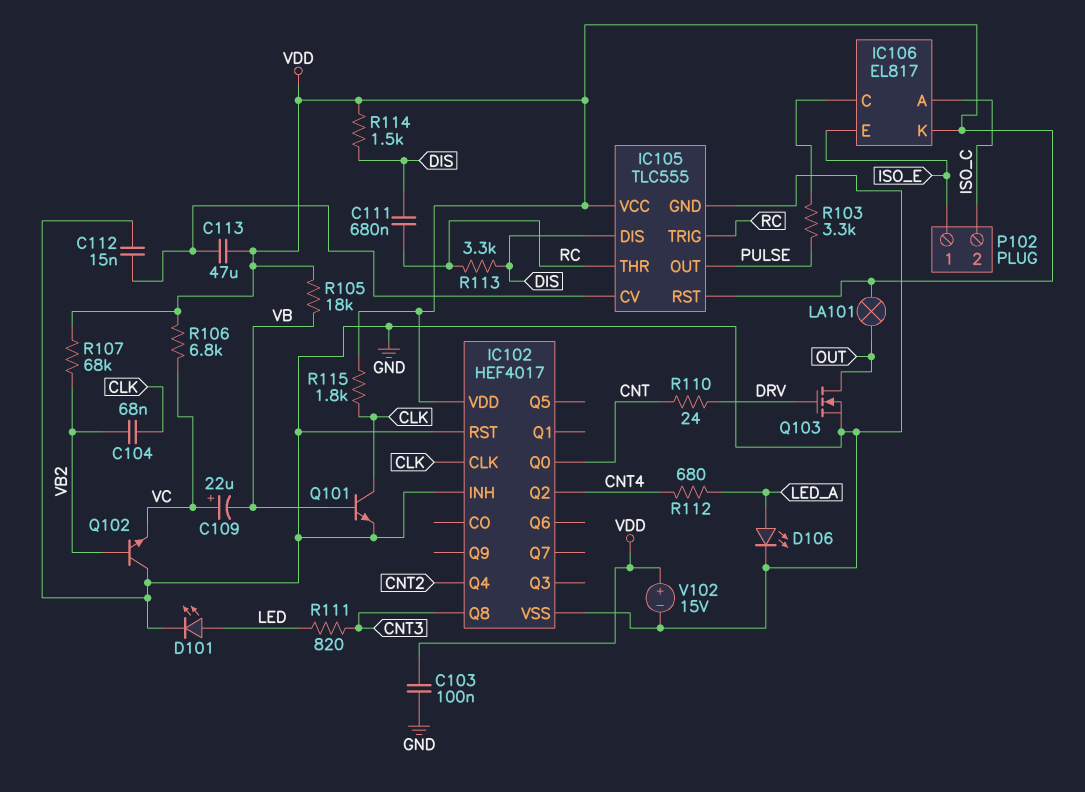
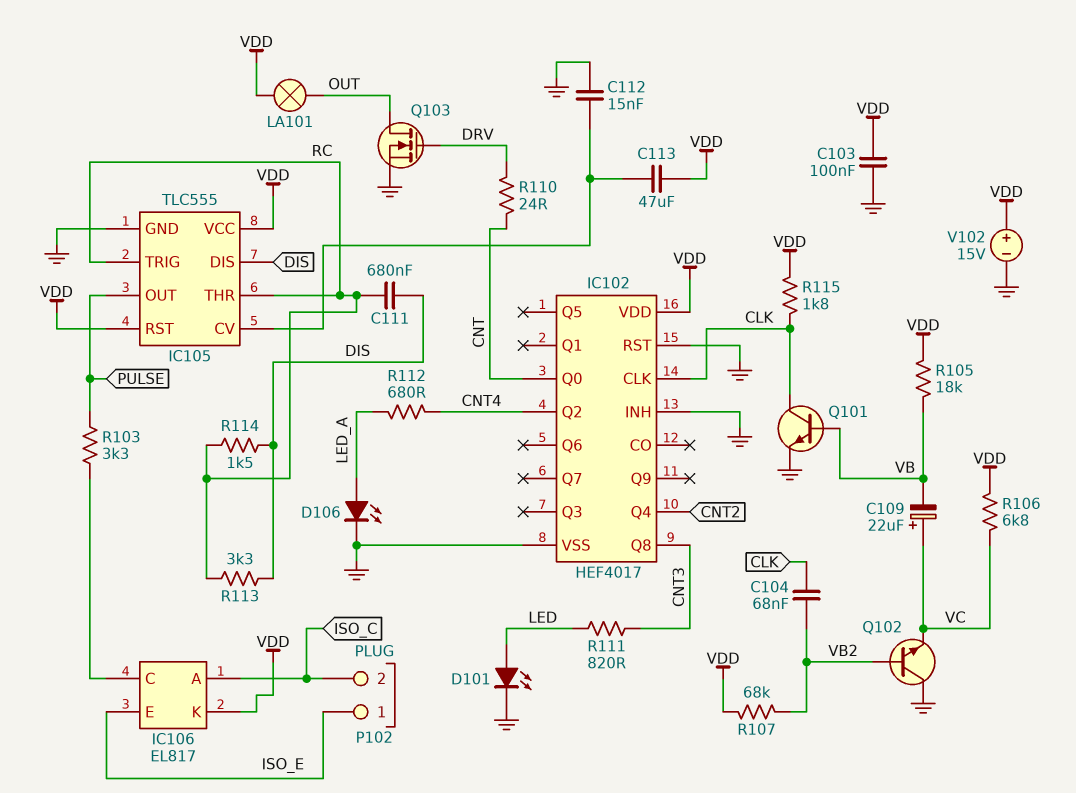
R114: 1.5k (DIS, VDD) -> 1.5k (DIS, RC)

